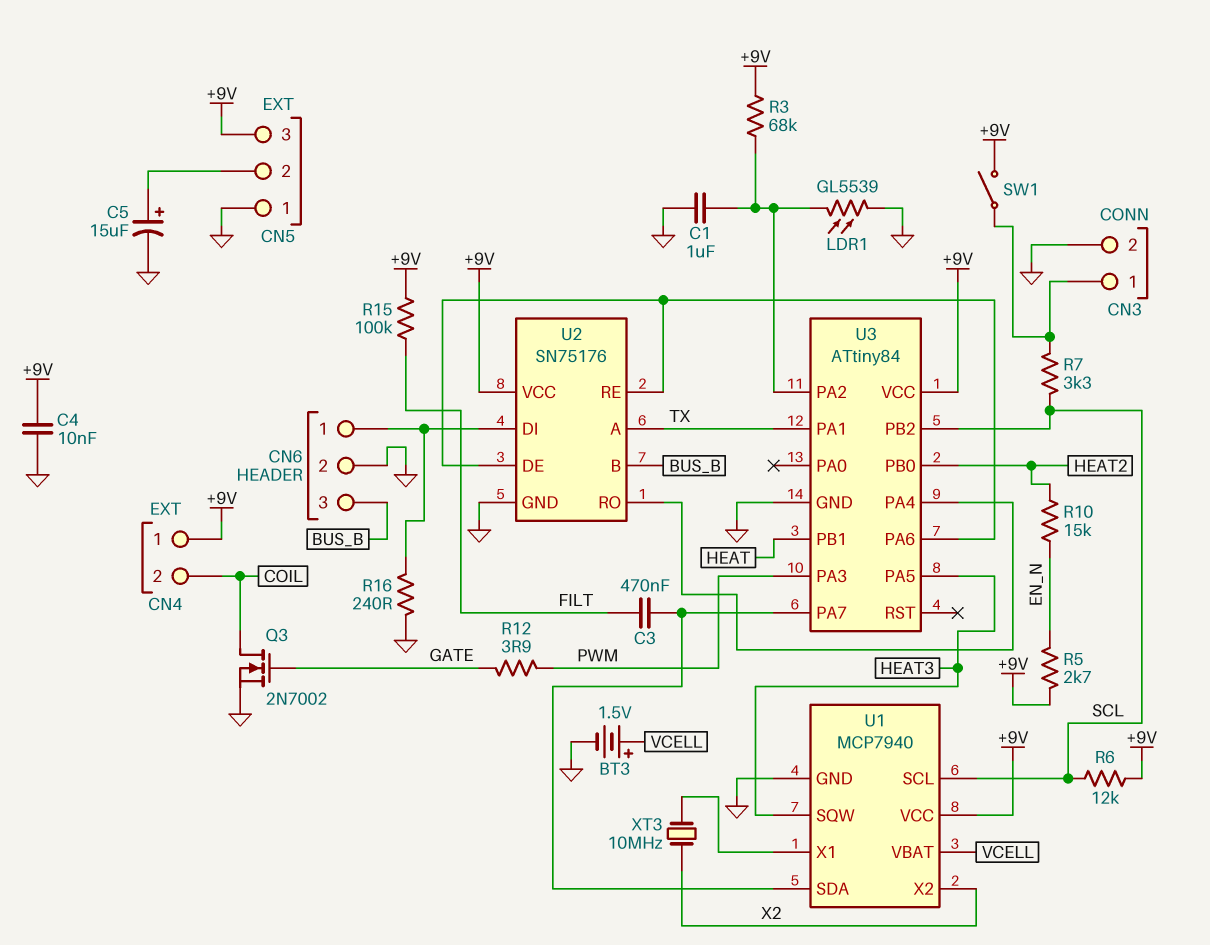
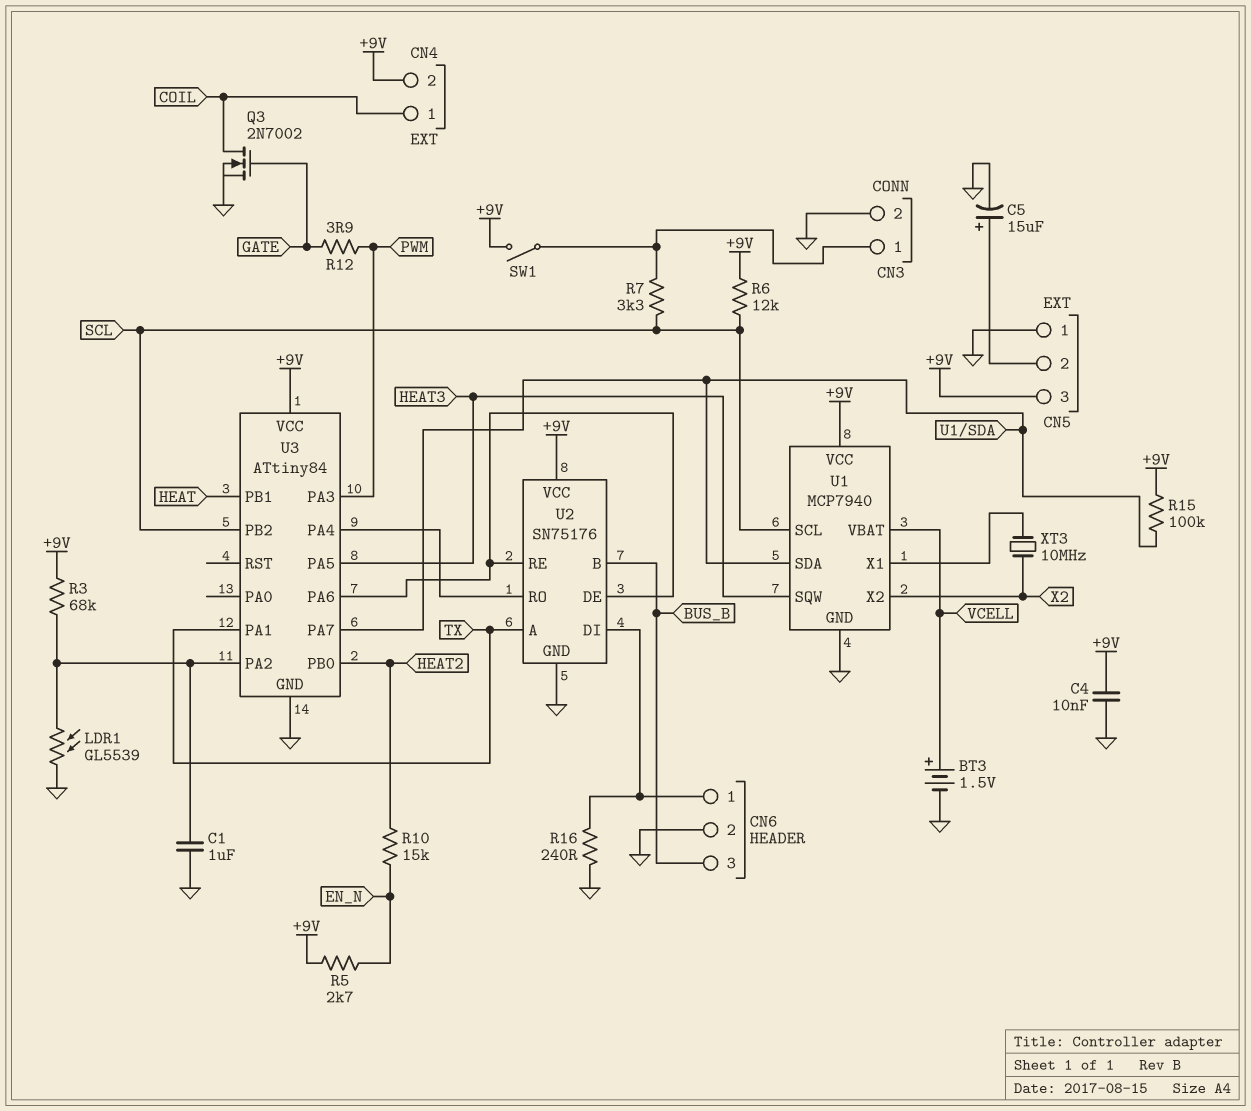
C3: 470nF (FILT, U1/SDA) -> none
CN4 pin 1: +9V -> COIL
CN4 pin 2: COIL -> +9V
R15: 100k (+9V, FILT) -> 100k (+9V, U1/SDA)

